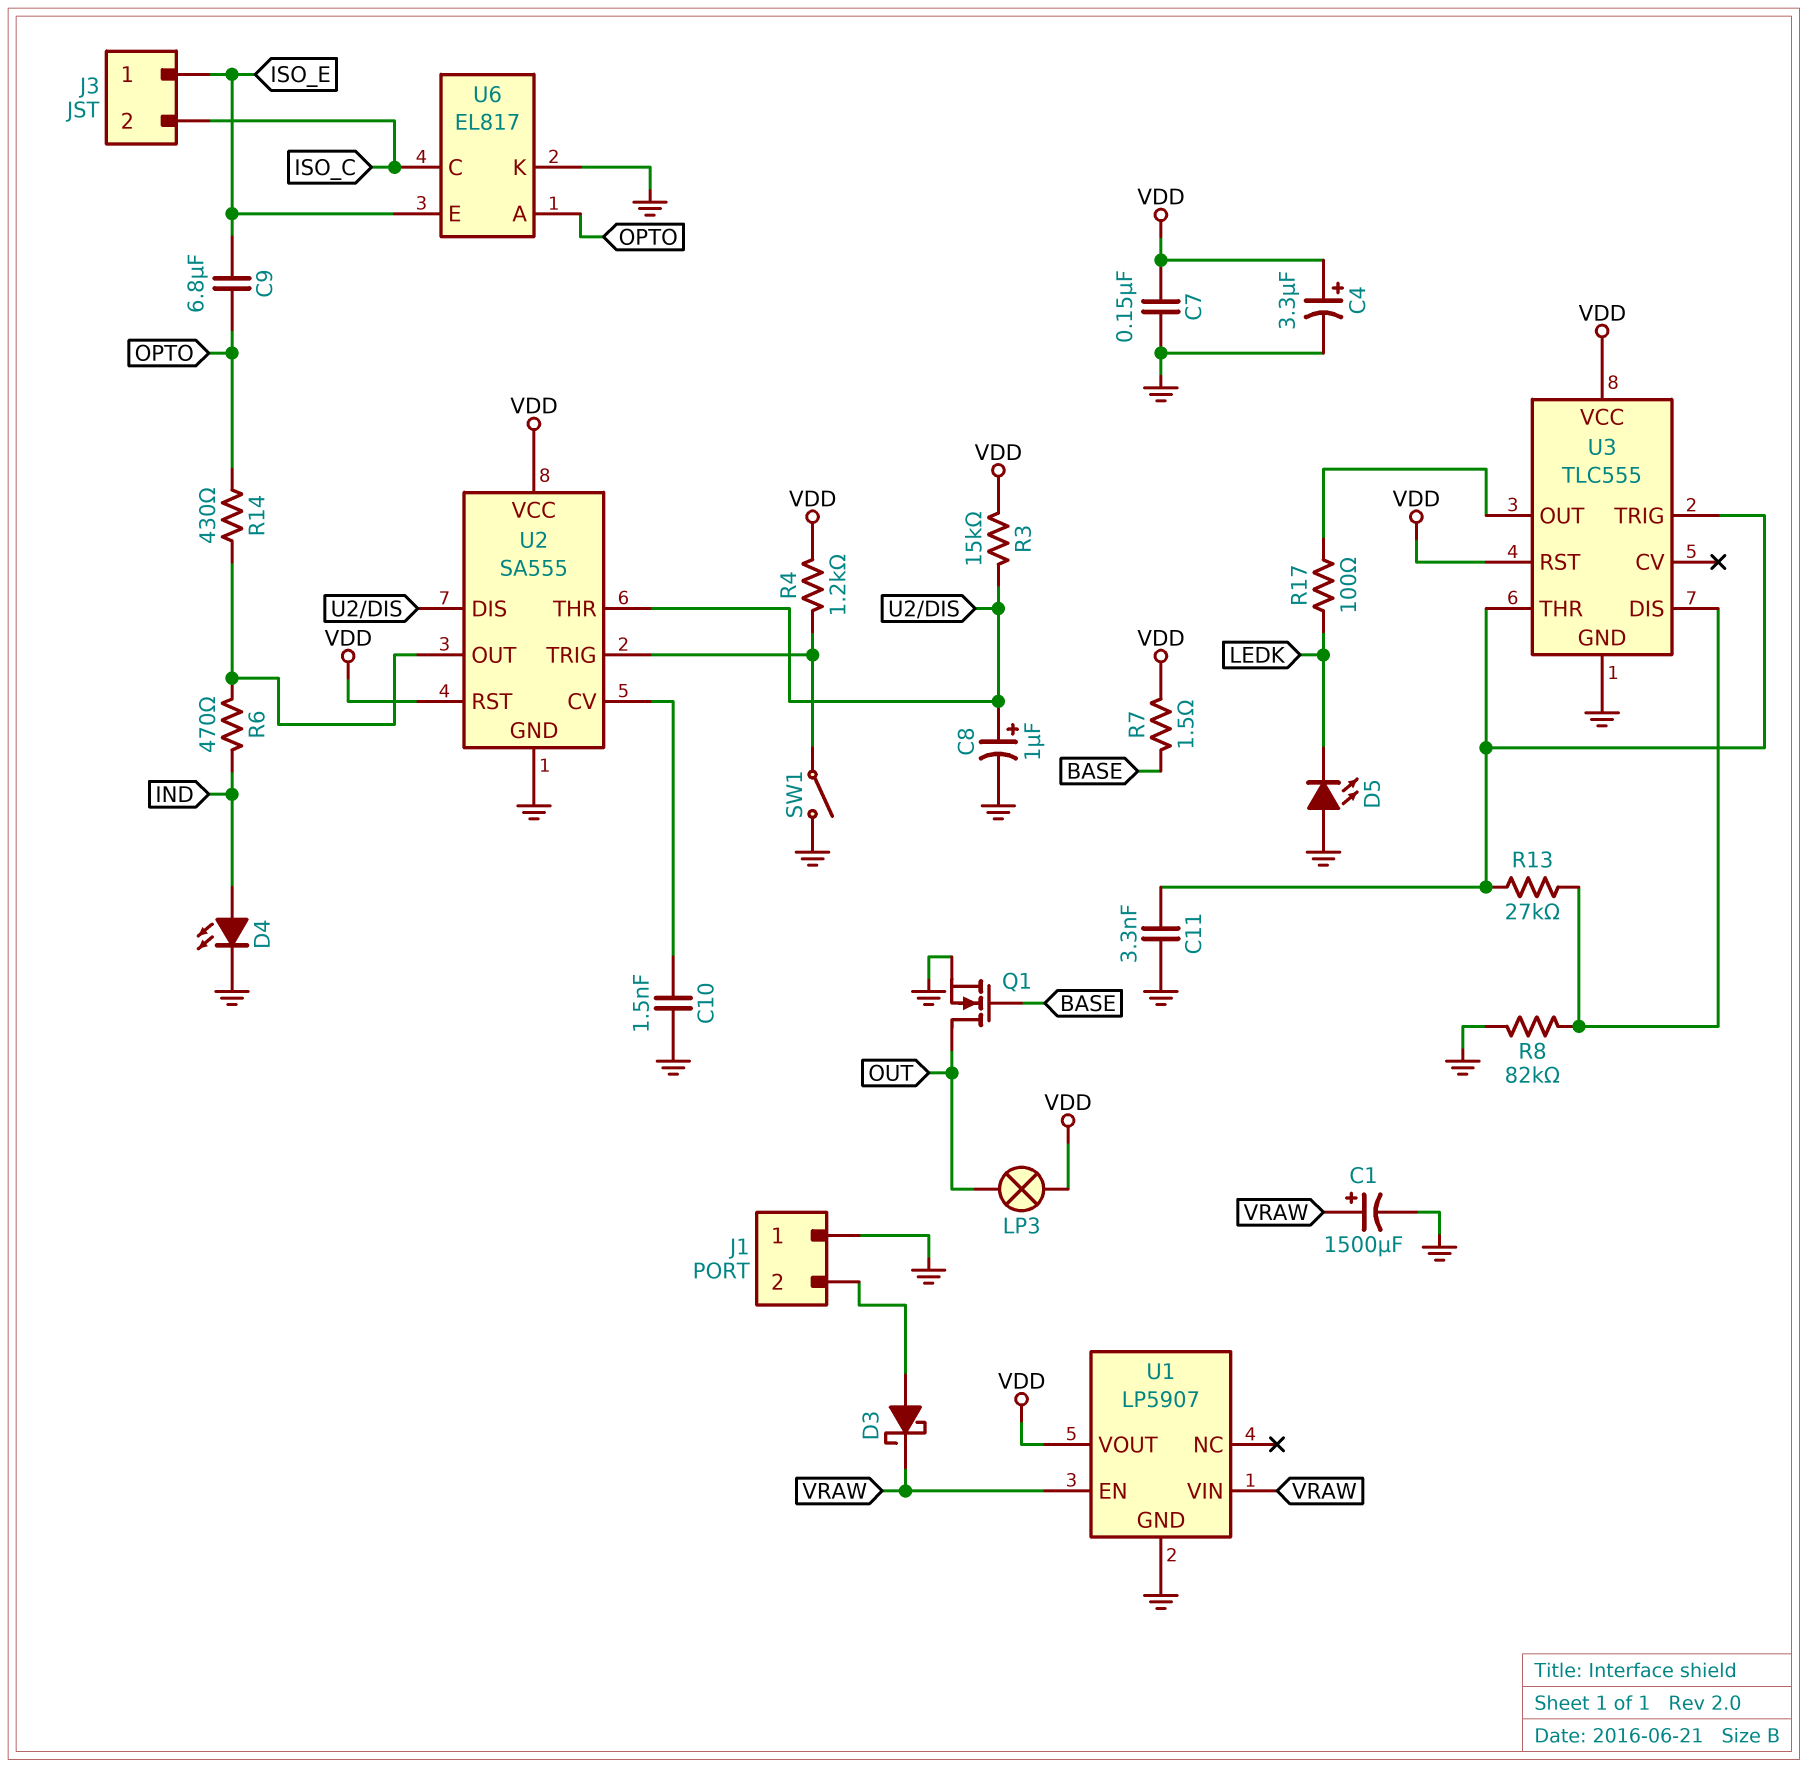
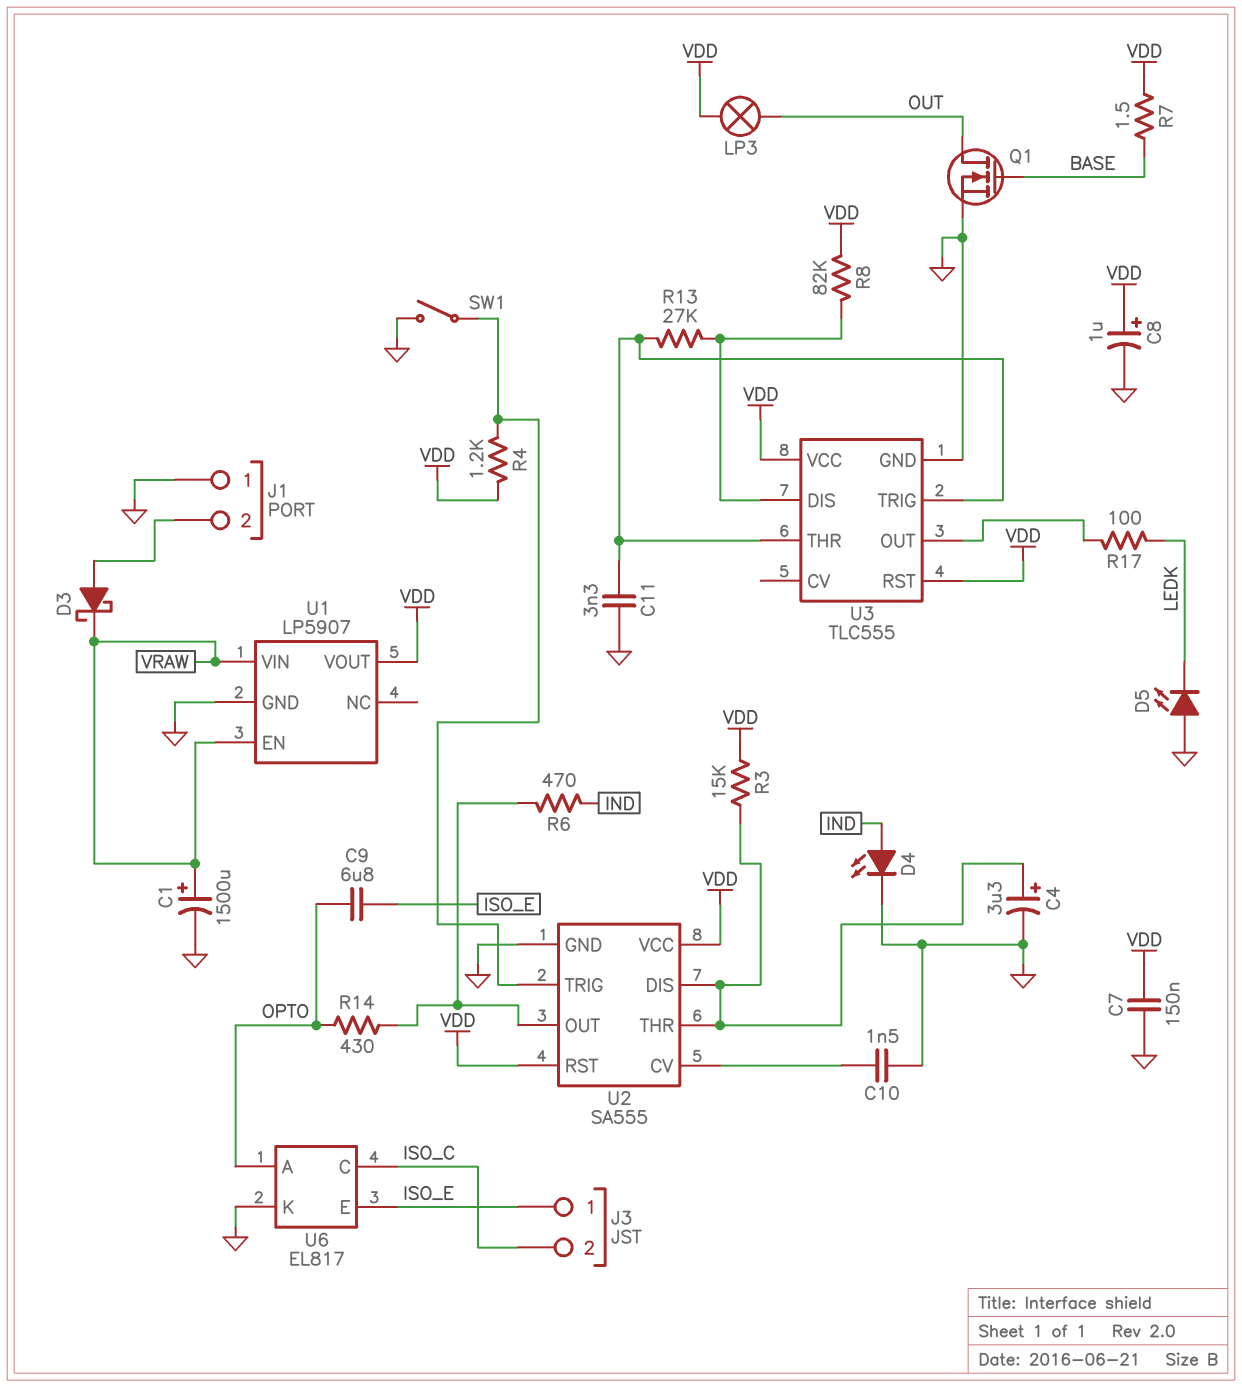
C4: 3.3uF (plus VDD, minus GND) -> 3.3uF (plus U2/DIS, minus GND)
C8: 1uF (plus U2/DIS, minus GND) -> 1uF (plus VDD, minus GND)
R8: 82k (GND, U3/DIS) -> 82k (U3/DIS, VDD)

